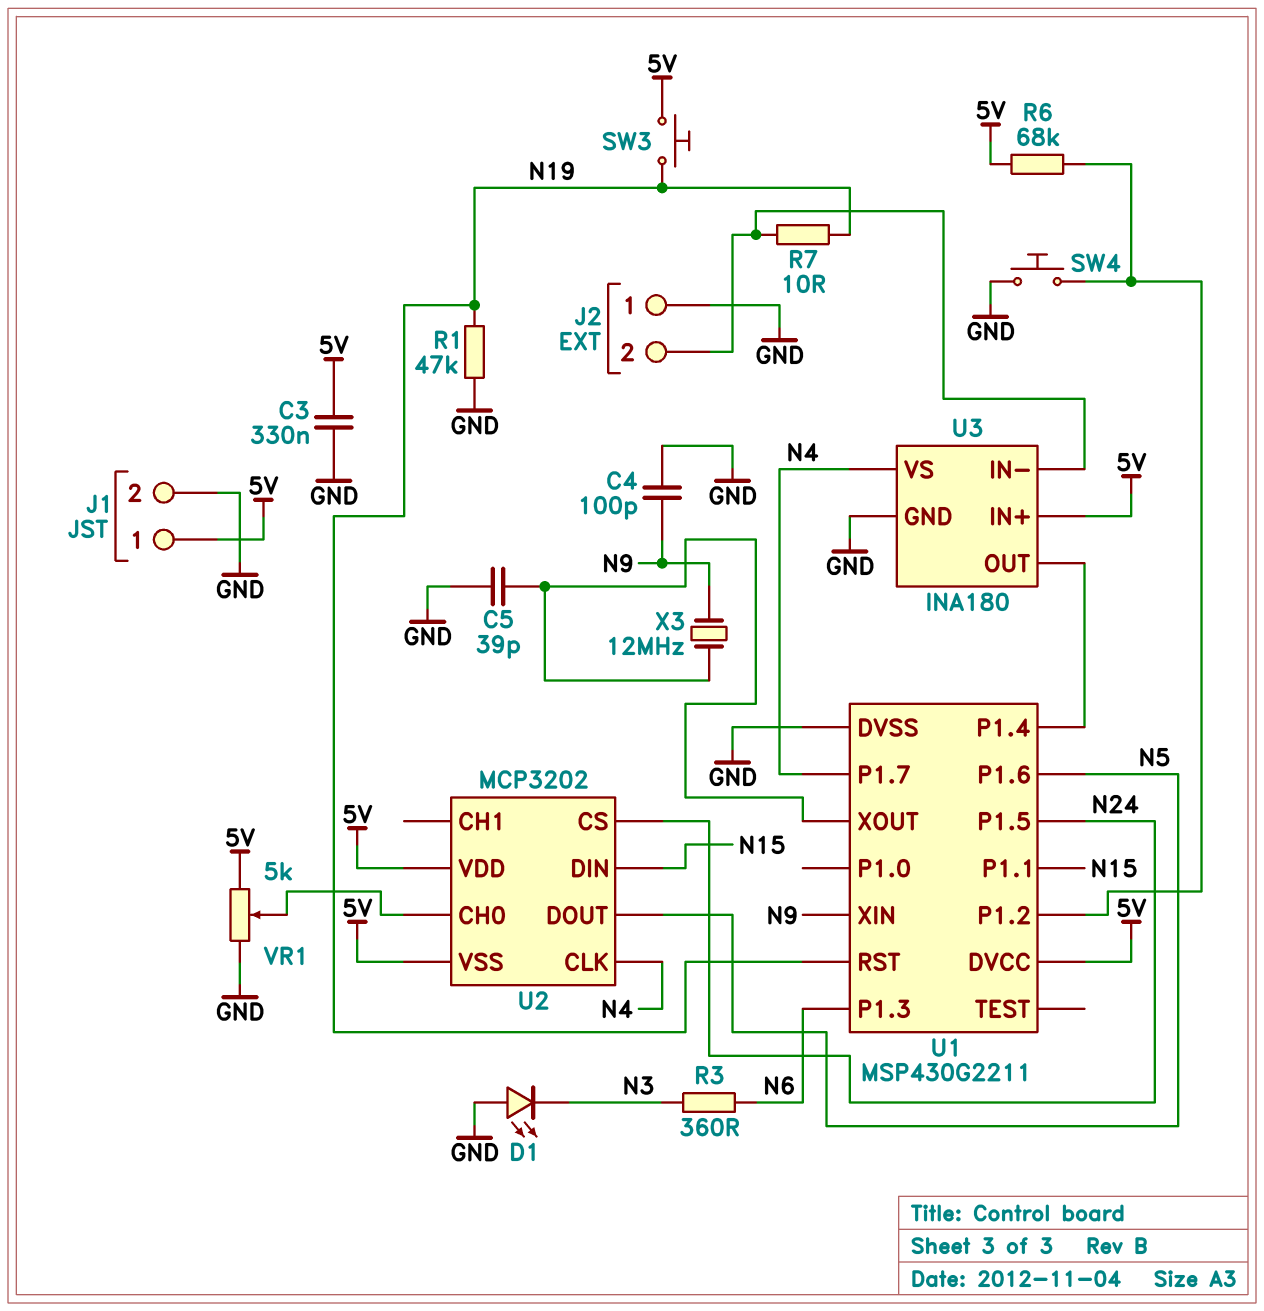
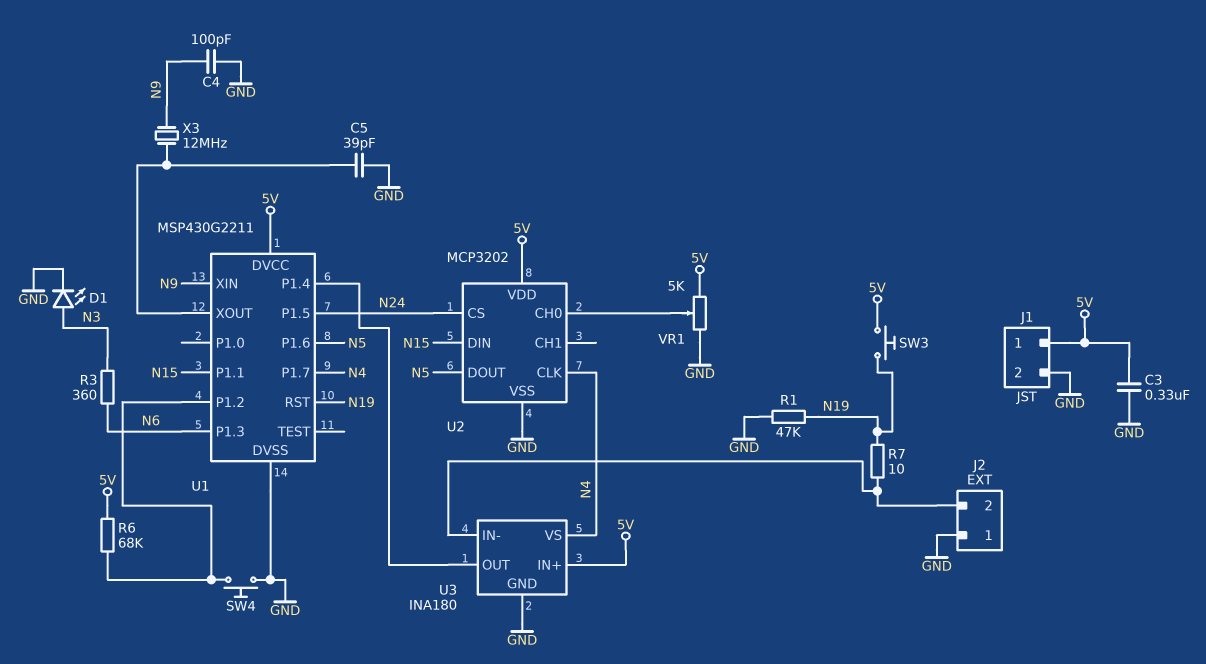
D1: LED (A GND, K N3) -> LED (A N3, K GND)
U2 pin VSS: 5V -> GND

